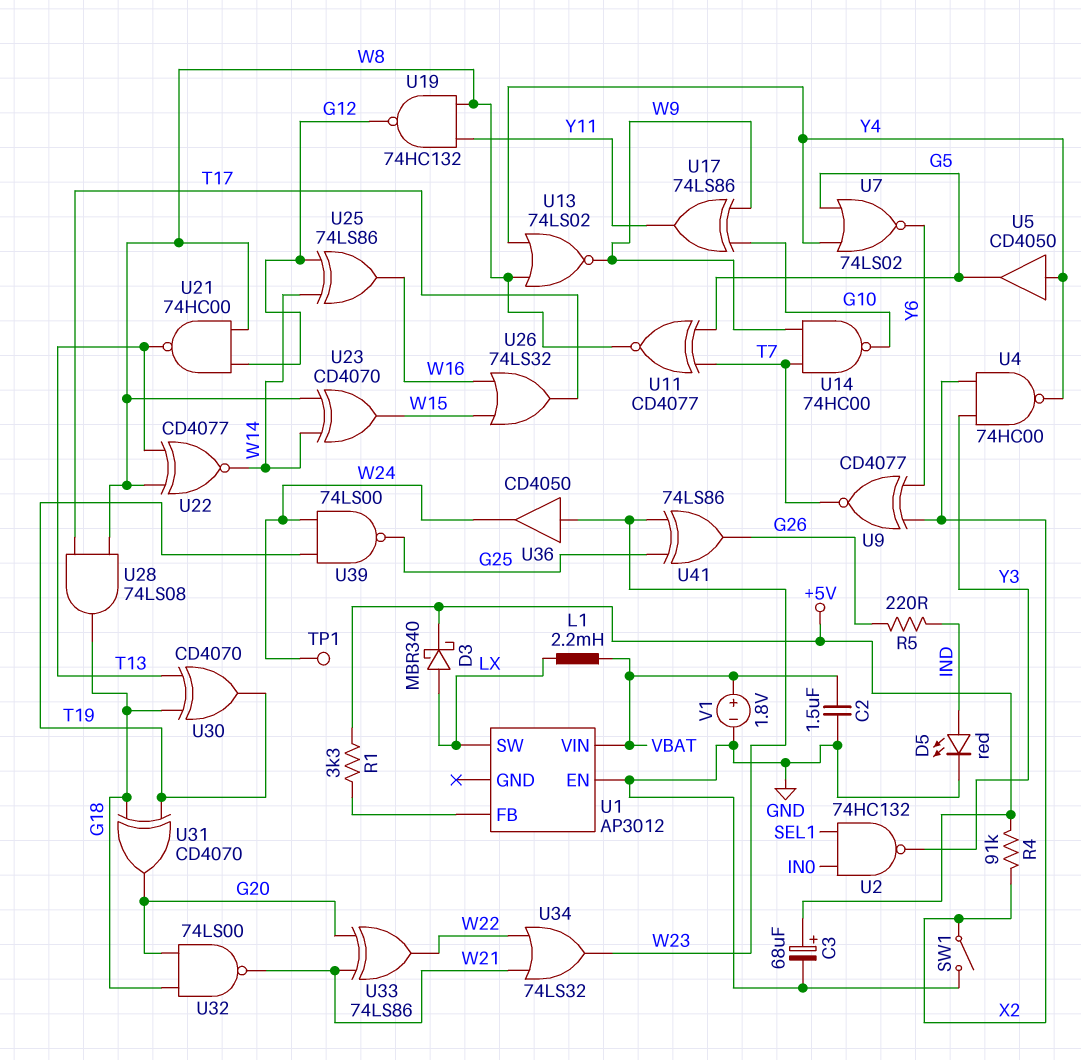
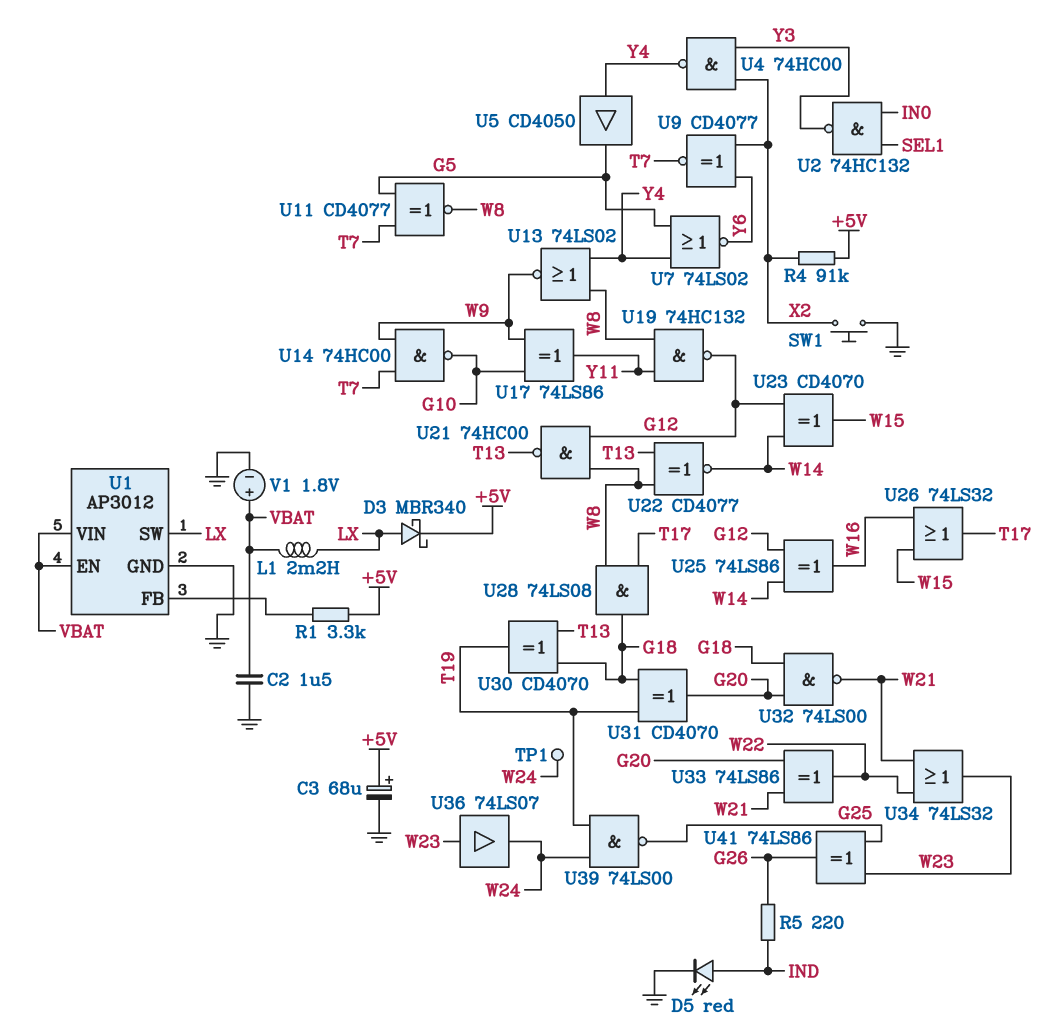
SW1: switch (GND, X2) -> button (GND, X2)
U1 pin EN: GND -> VBAT
U1 pin GND: none -> GND
U23: XOR CD4070 (in W8, in W14, out W15) -> XOR CD4070 (in G12, in W14, out W15)
U36: buffer CD4050 (in W23, out W24) -> buffer 74LS07 (in W23, out W24)

